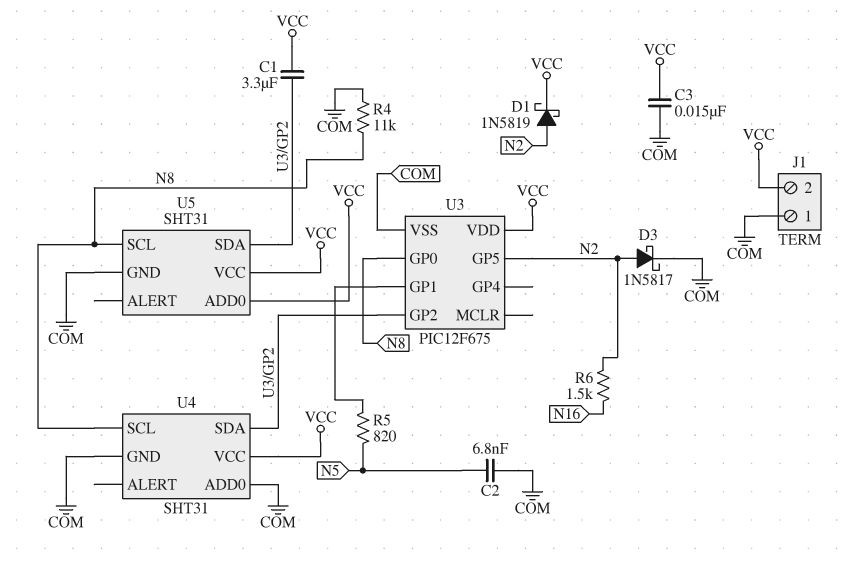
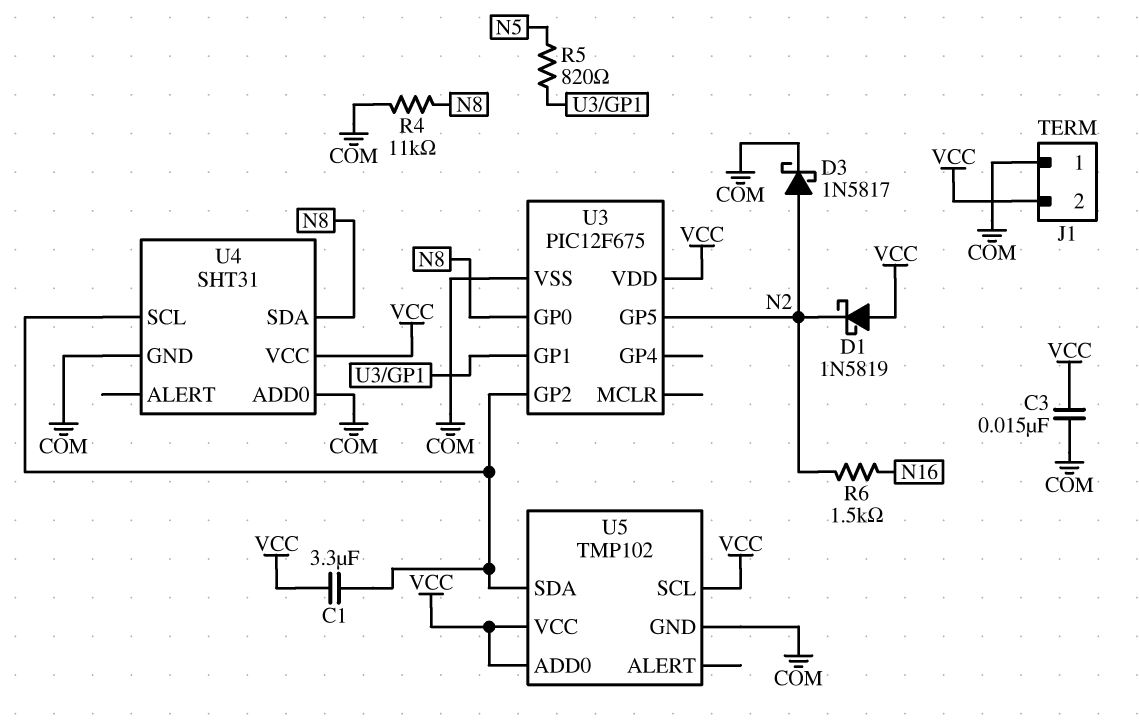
C2: 6.8nF (COM, N5) -> none
D1: schottky 1N5819 (A N2, K VCC) -> schottky 1N5819 (A VCC, K N2)
U4 pin SCL: N8 -> U3/GP2
U4 pin SDA: U3/GP2 -> N8
U5: SHT31 -> TMP102
U5 pin SCL: N8 -> VCC

